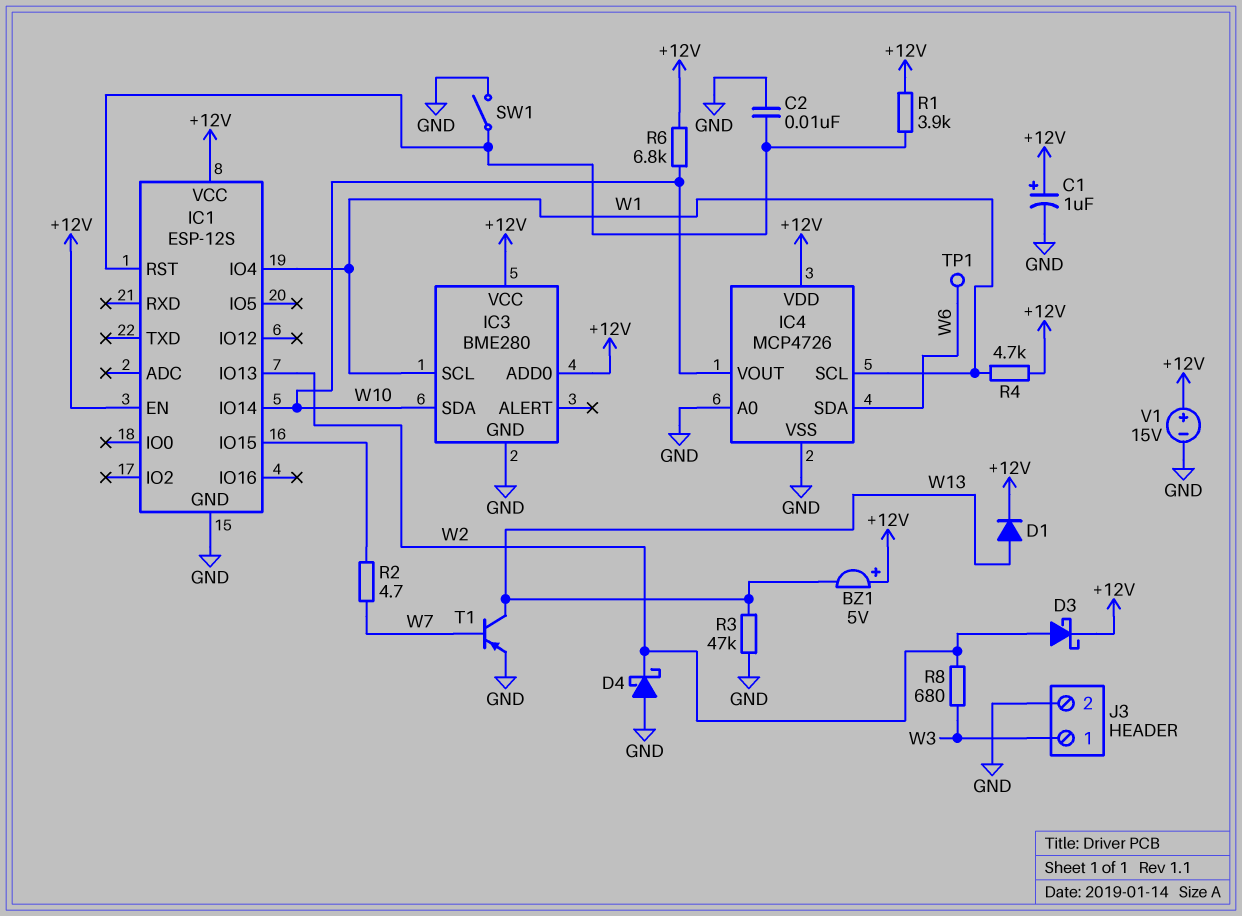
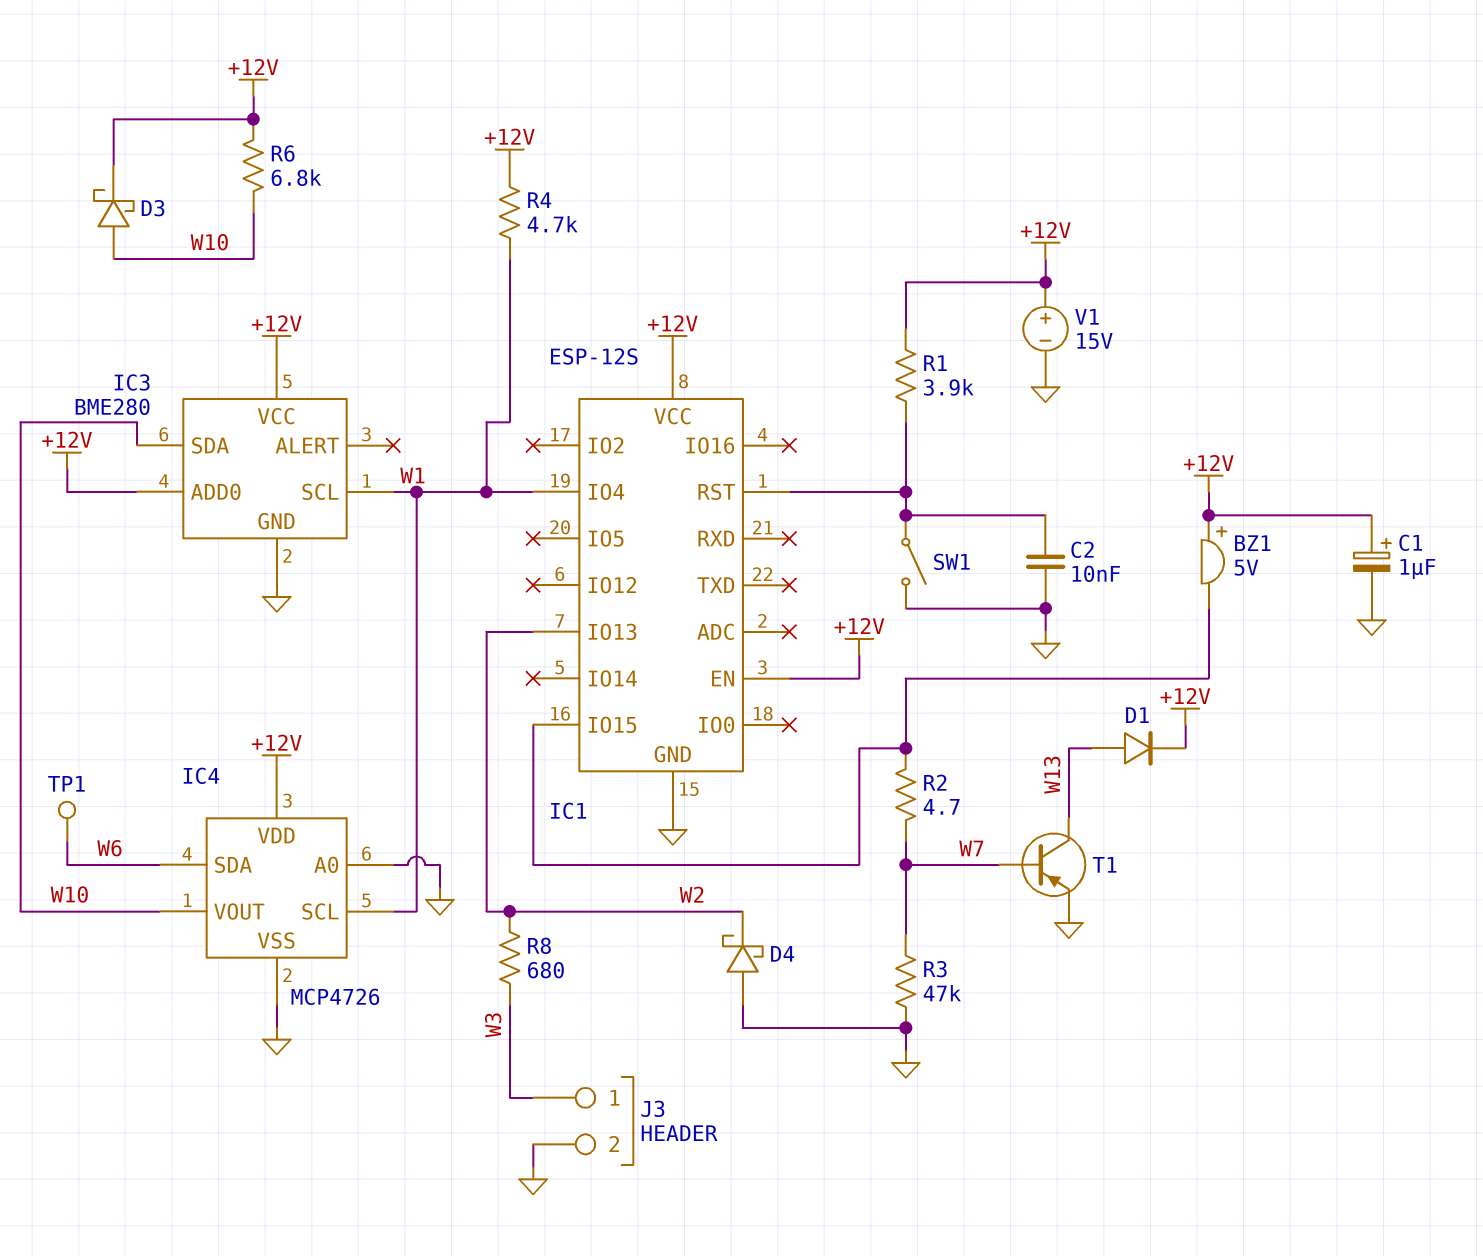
BZ1: buzzer 5V (plus +12V, minus W13) -> buzzer 5V (plus +12V, minus IC1/IO15)
D3: schottky (A W2, K +12V) -> schottky (A W10, K +12V)
IC1 pin IO14: W10 -> none
R3: 47k (GND, W13) -> 47k (GND, W7)

